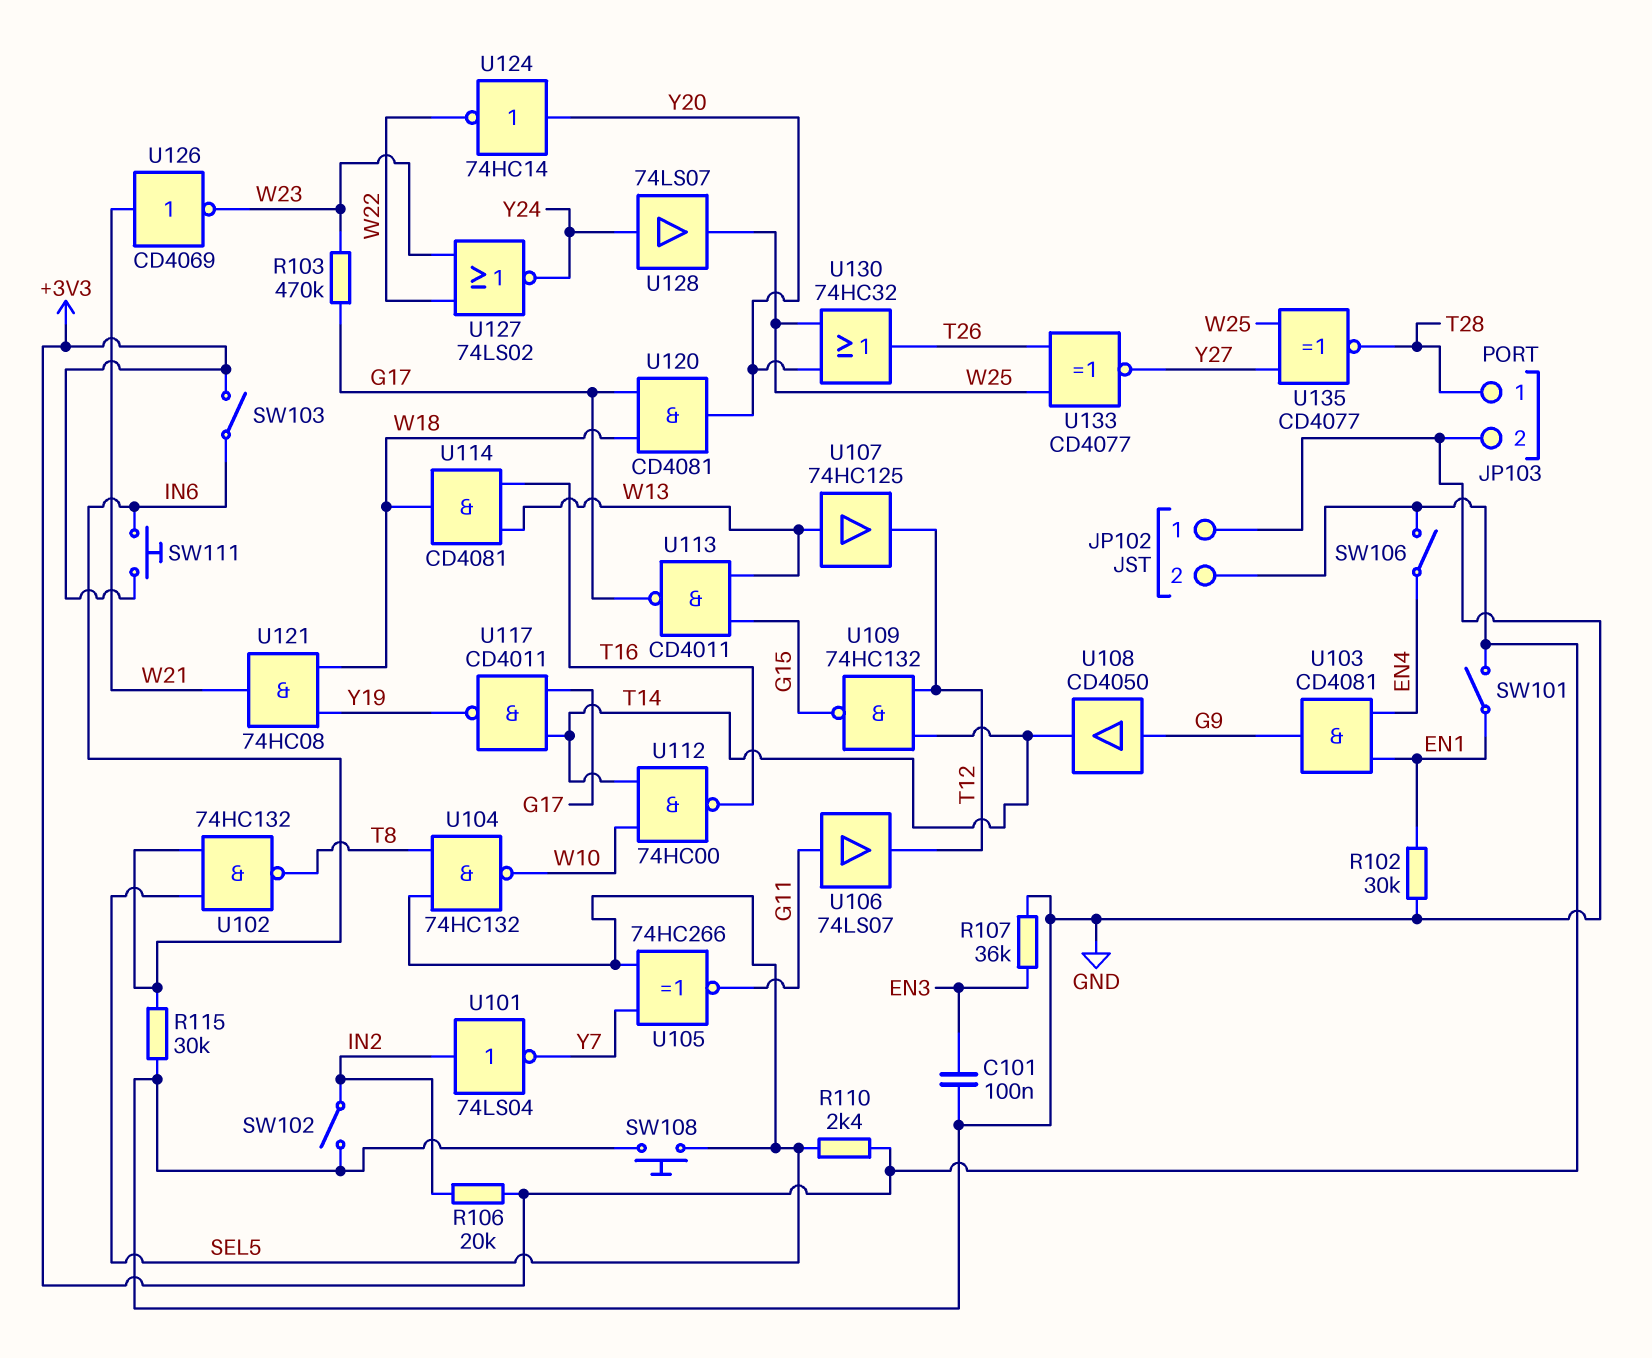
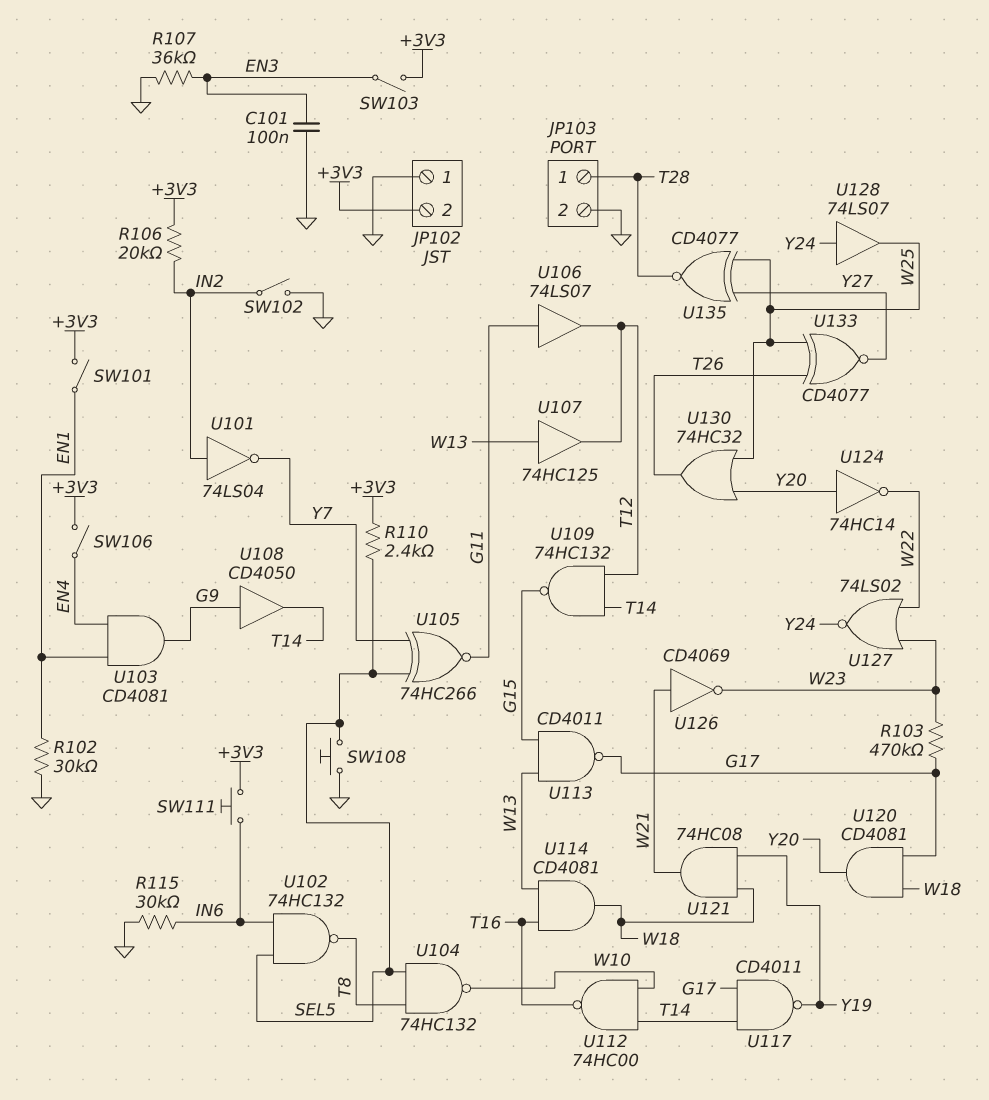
SW103: switch (+3V3, IN6) -> switch (+3V3, EN3)

